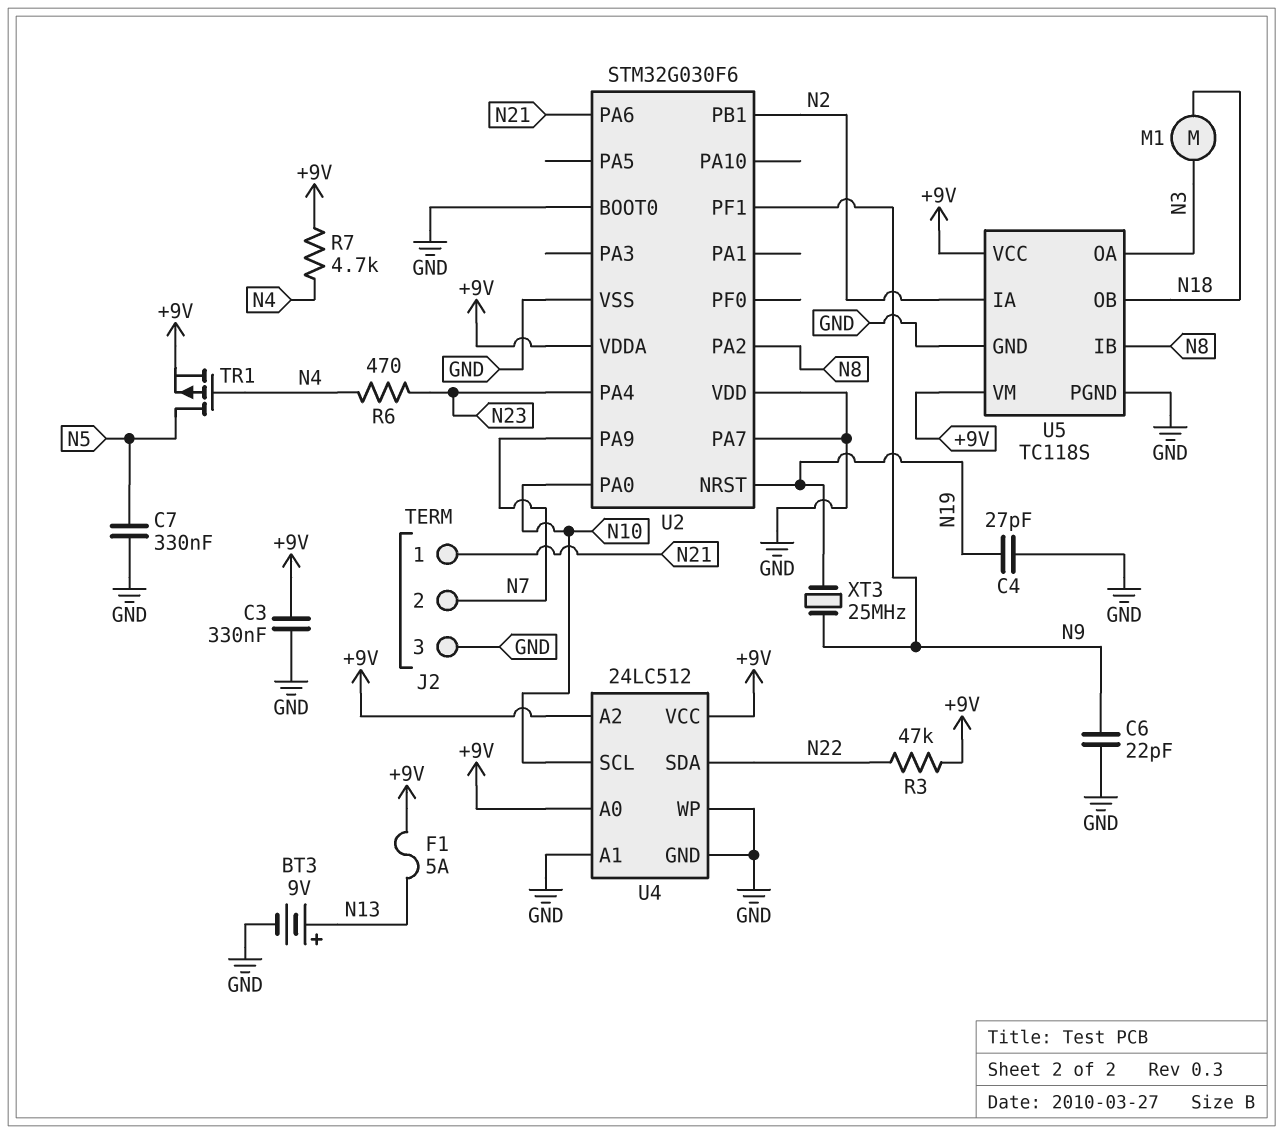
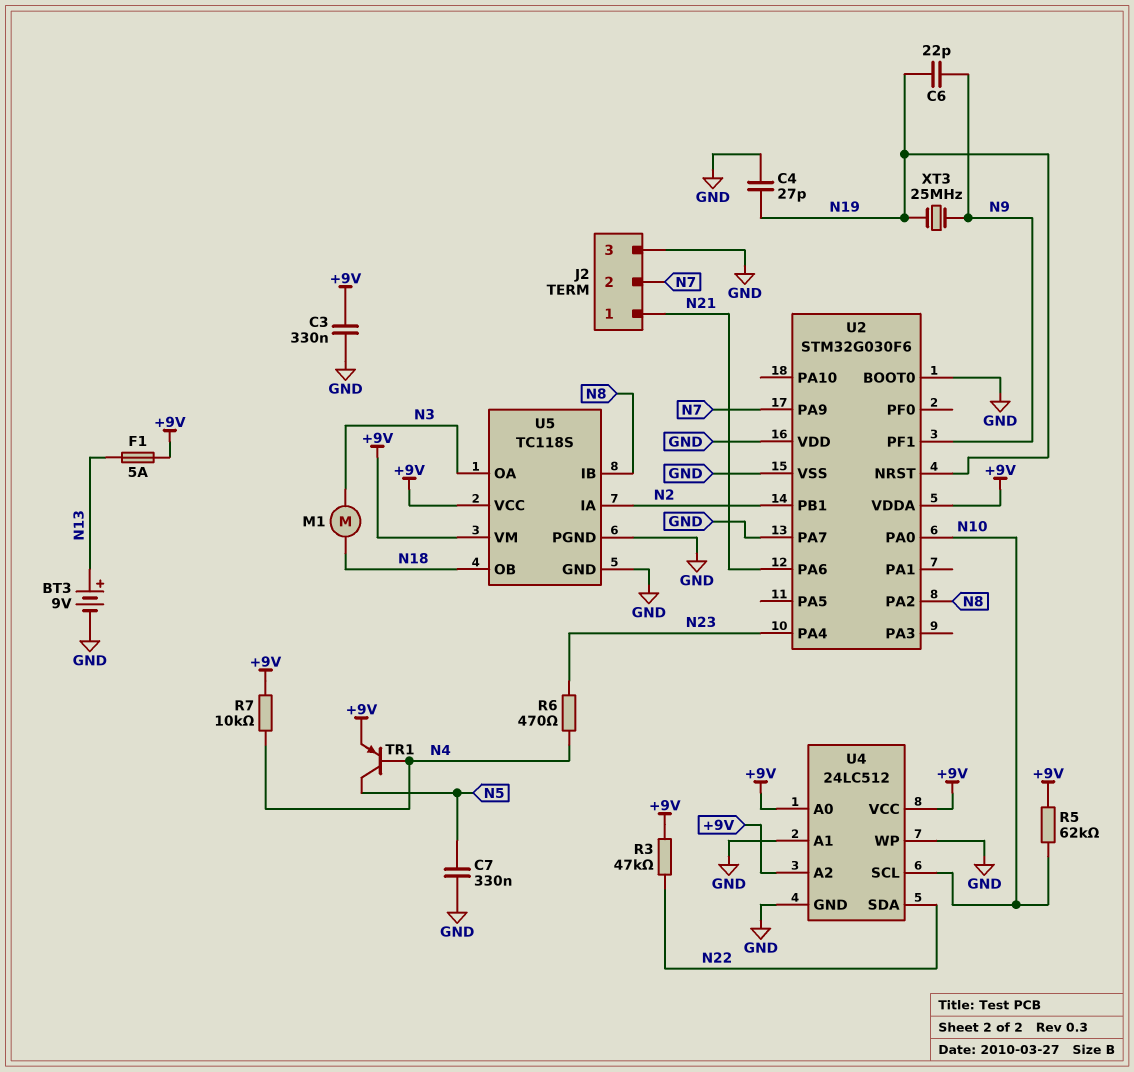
C6: 22pF (GND, N9) -> 22pF (N9, N19)
R5: none -> 62k (+9V, N10)
R7: 4.7k (+9V, N4) -> 10k (+9V, N4)
TR1: PMOS (G N4, D N5, S +9V) -> PNP (B N4, C N5, E +9V)

